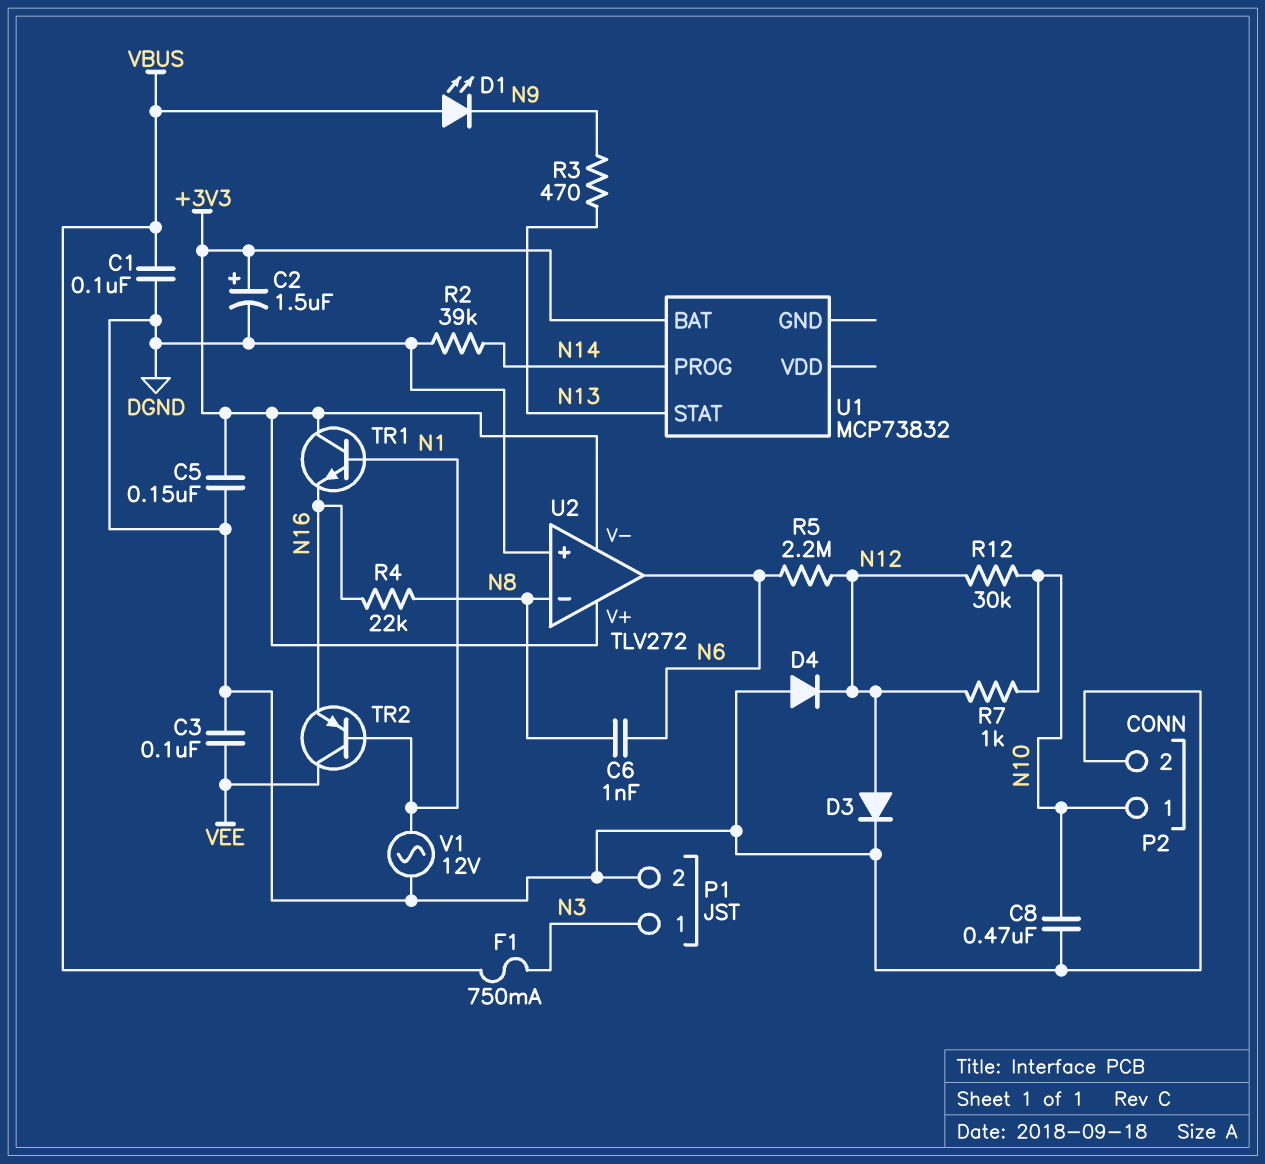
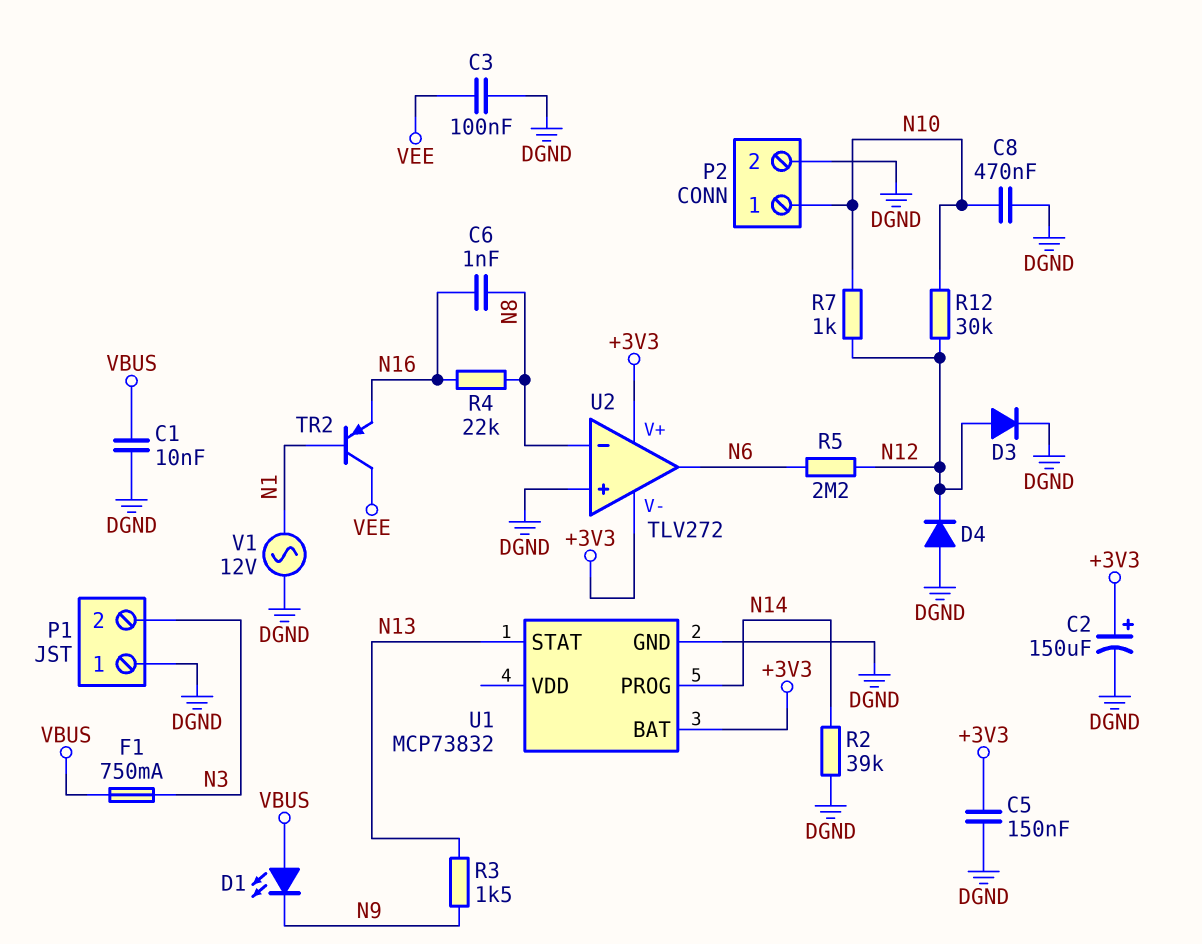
C1: 100nF (DGND, VBUS) -> 10nF (DGND, VBUS)
C2: 1.5uF (plus +3V3, minus DGND) -> 150uF (plus +3V3, minus DGND)
C6: 1nF (N6, N8) -> 1nF (N8, N16)
P1 pin 1: N3 -> DGND
P1 pin 2: DGND -> N3
R3: 470 (N9, N13) -> 1.5k (N9, N13)
TR1: NPN (B N1, C +3V3, E N16) -> none
U1 pin GND: none -> DGND

